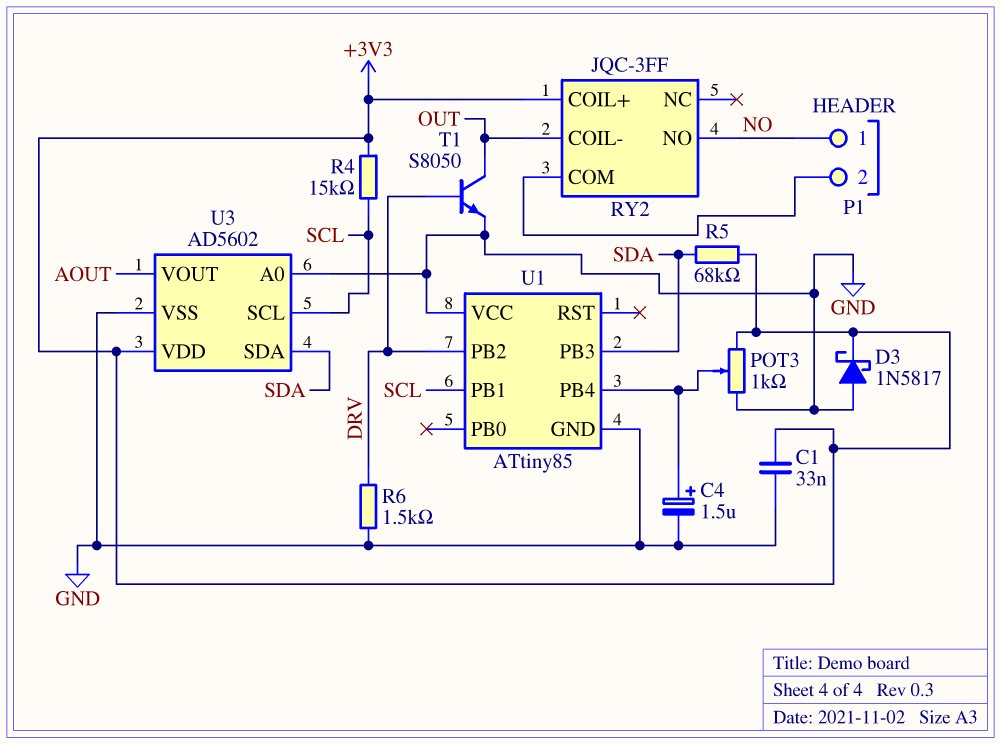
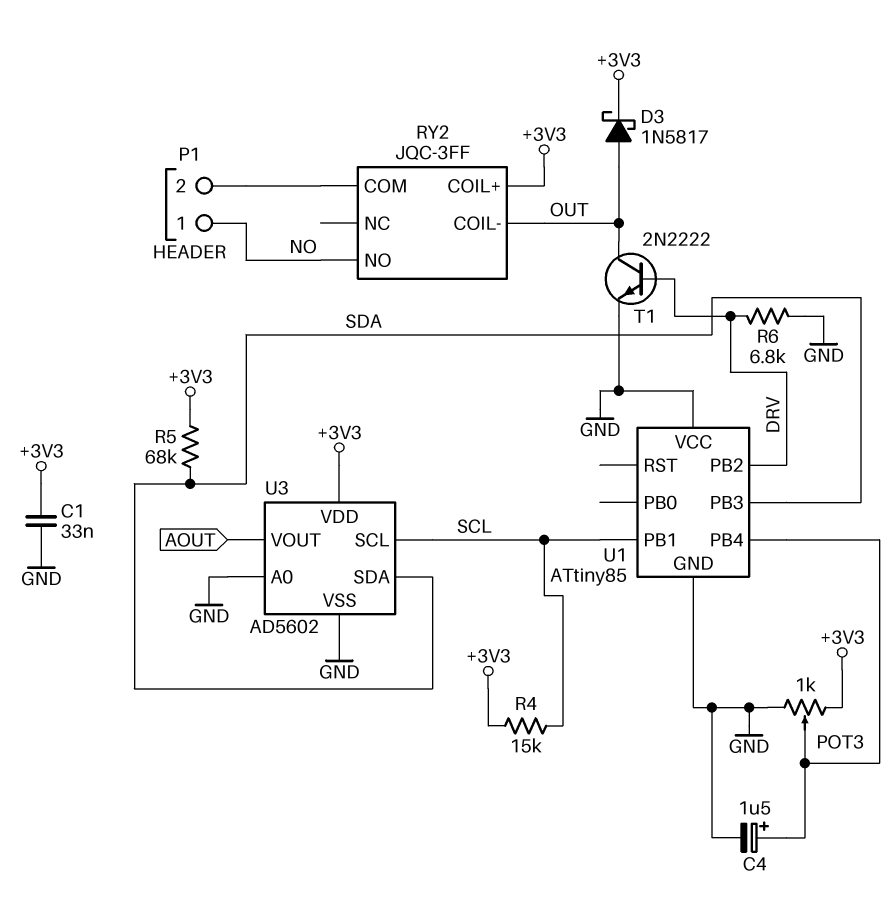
D3: schottky 1N5817 (A GND, K +3V3) -> schottky 1N5817 (A OUT, K +3V3)
R6: 1.5k (DRV, GND) -> 6.8k (DRV, GND)
T1: NPN S8050 (B DRV, C OUT, E GND) -> NPN 2N2222 (B DRV, C OUT, E GND)

